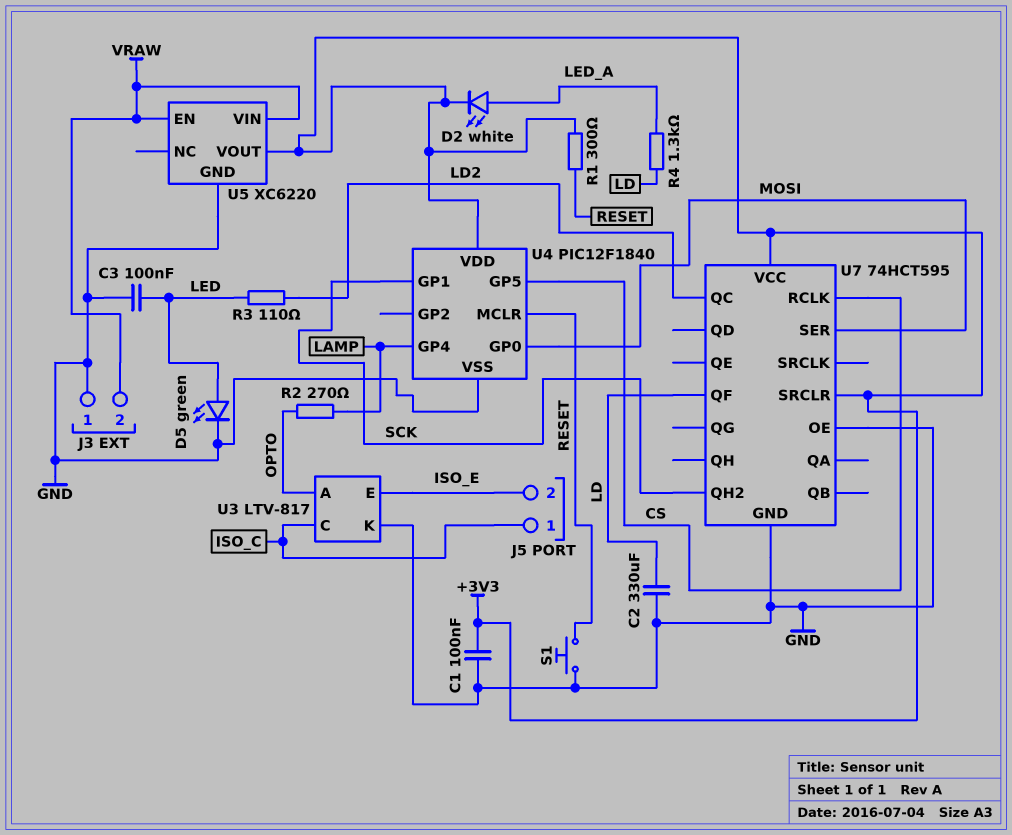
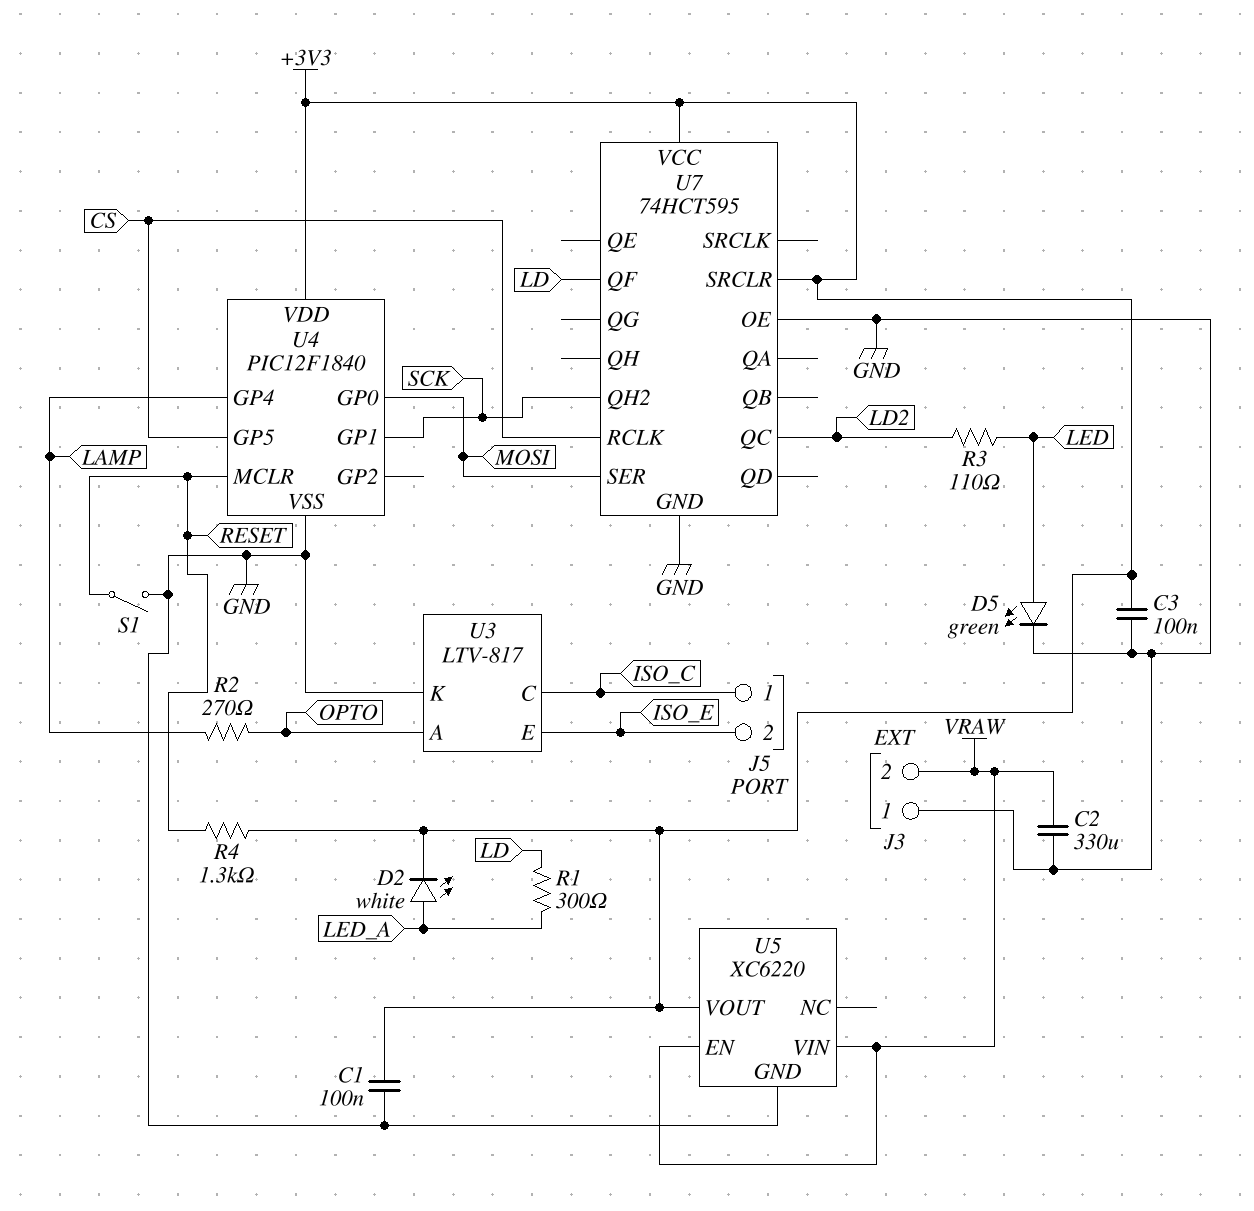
C2: 330uF (GND, LD) -> 330uF (GND, VRAW)
C3: 100nF (GND, LED) -> 100nF (+3V3, GND)
R1: 300 (+3V3, RESET) -> 300 (LD, LED_A)
R4: 1.3k (LD, LED_A) -> 1.3k (+3V3, RESET)
S1: button (GND, RESET) -> switch (GND, RESET)

